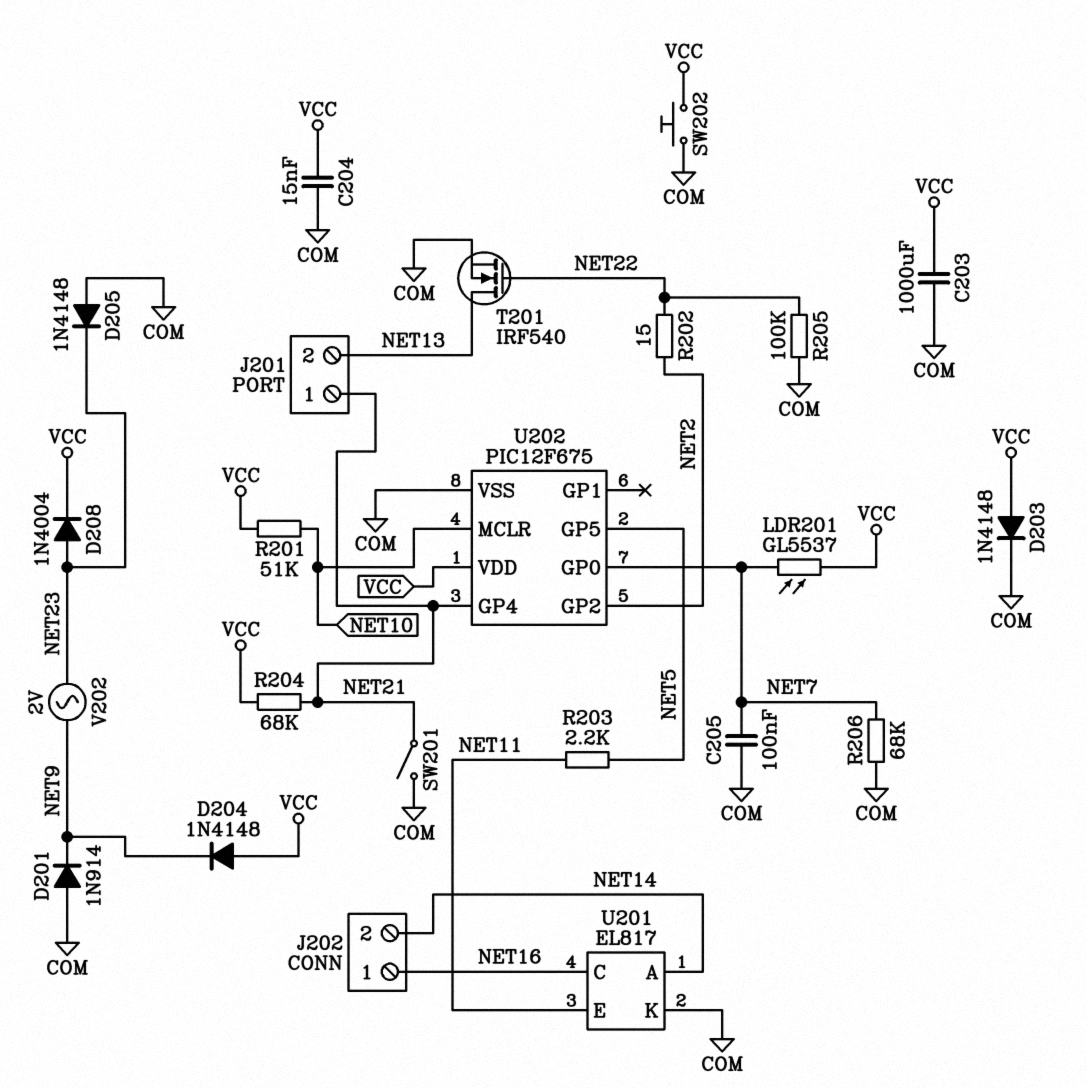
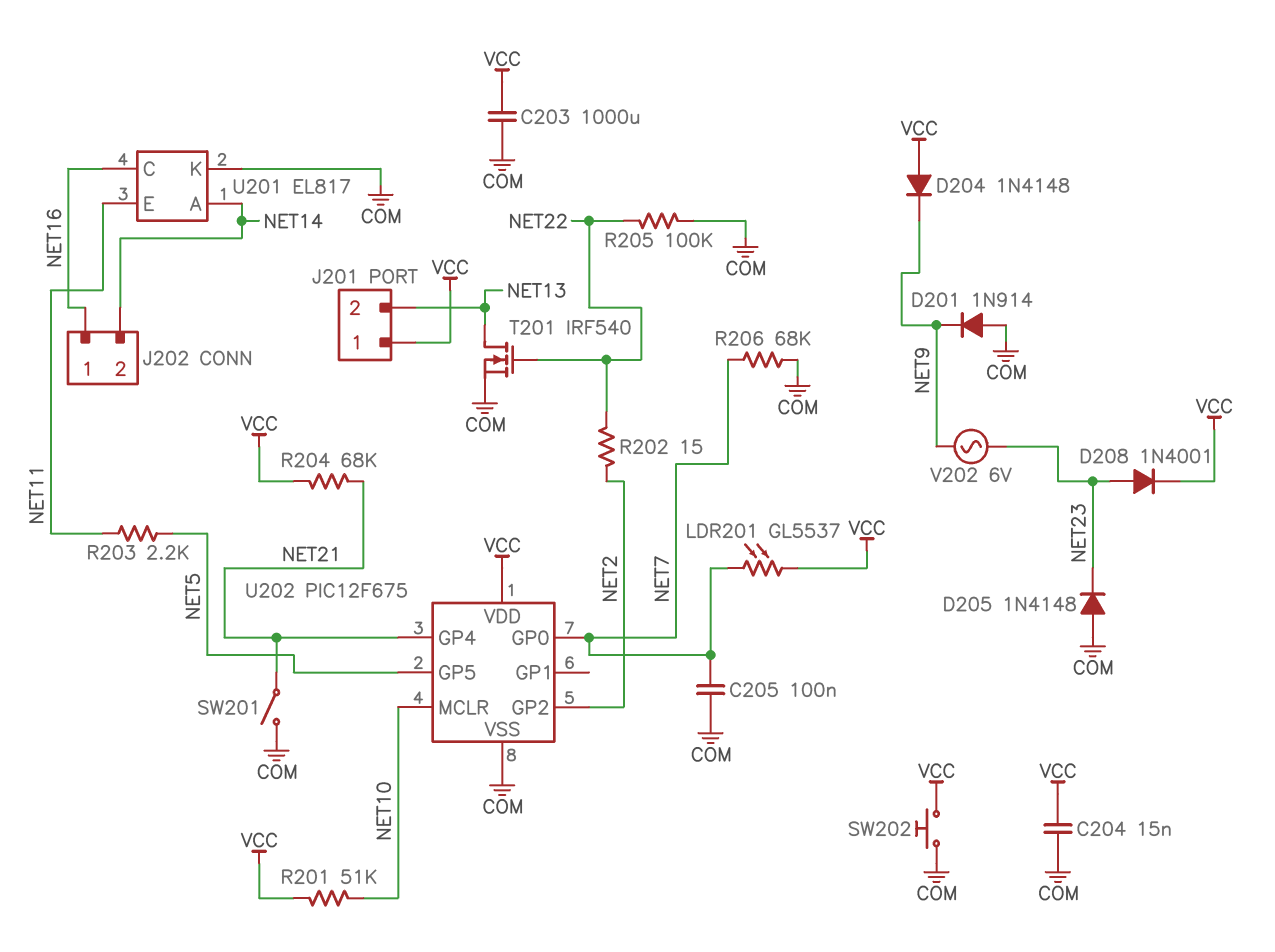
D203: diode 1N4148 (A VCC, K COM) -> none
D208: diode 1N4004 (A NET23, K VCC) -> diode 1N4001 (A NET23, K VCC)
J201 pin 1: NET21 -> VCC
V202: AC 2V (NET9, NET23) -> AC 6V (NET9, NET23)

